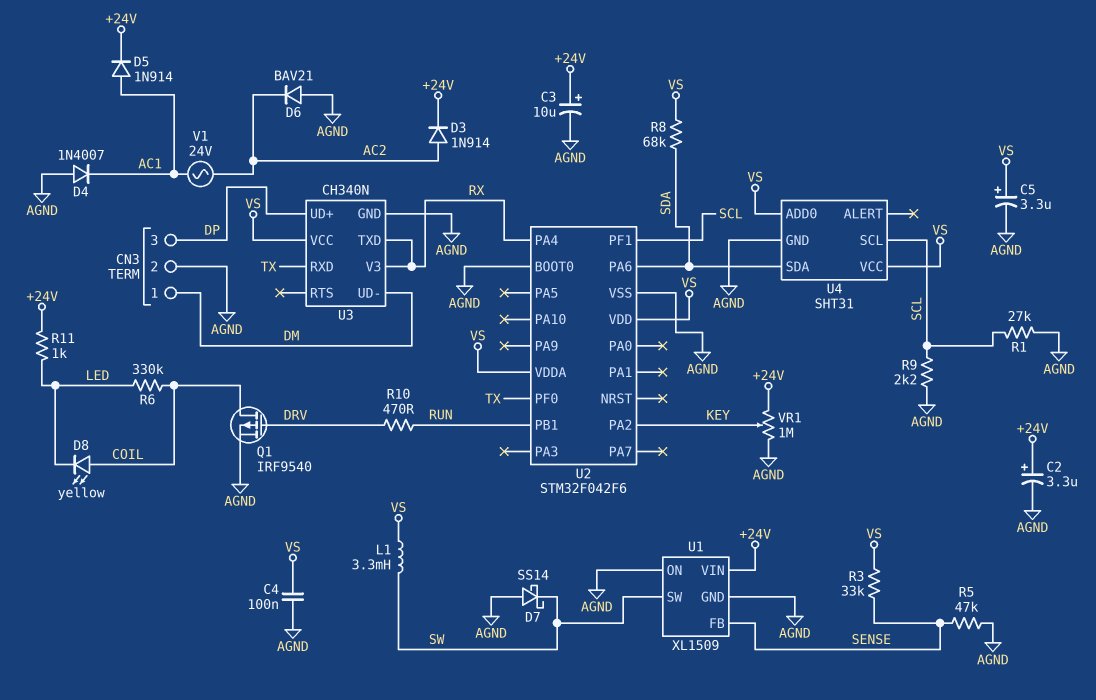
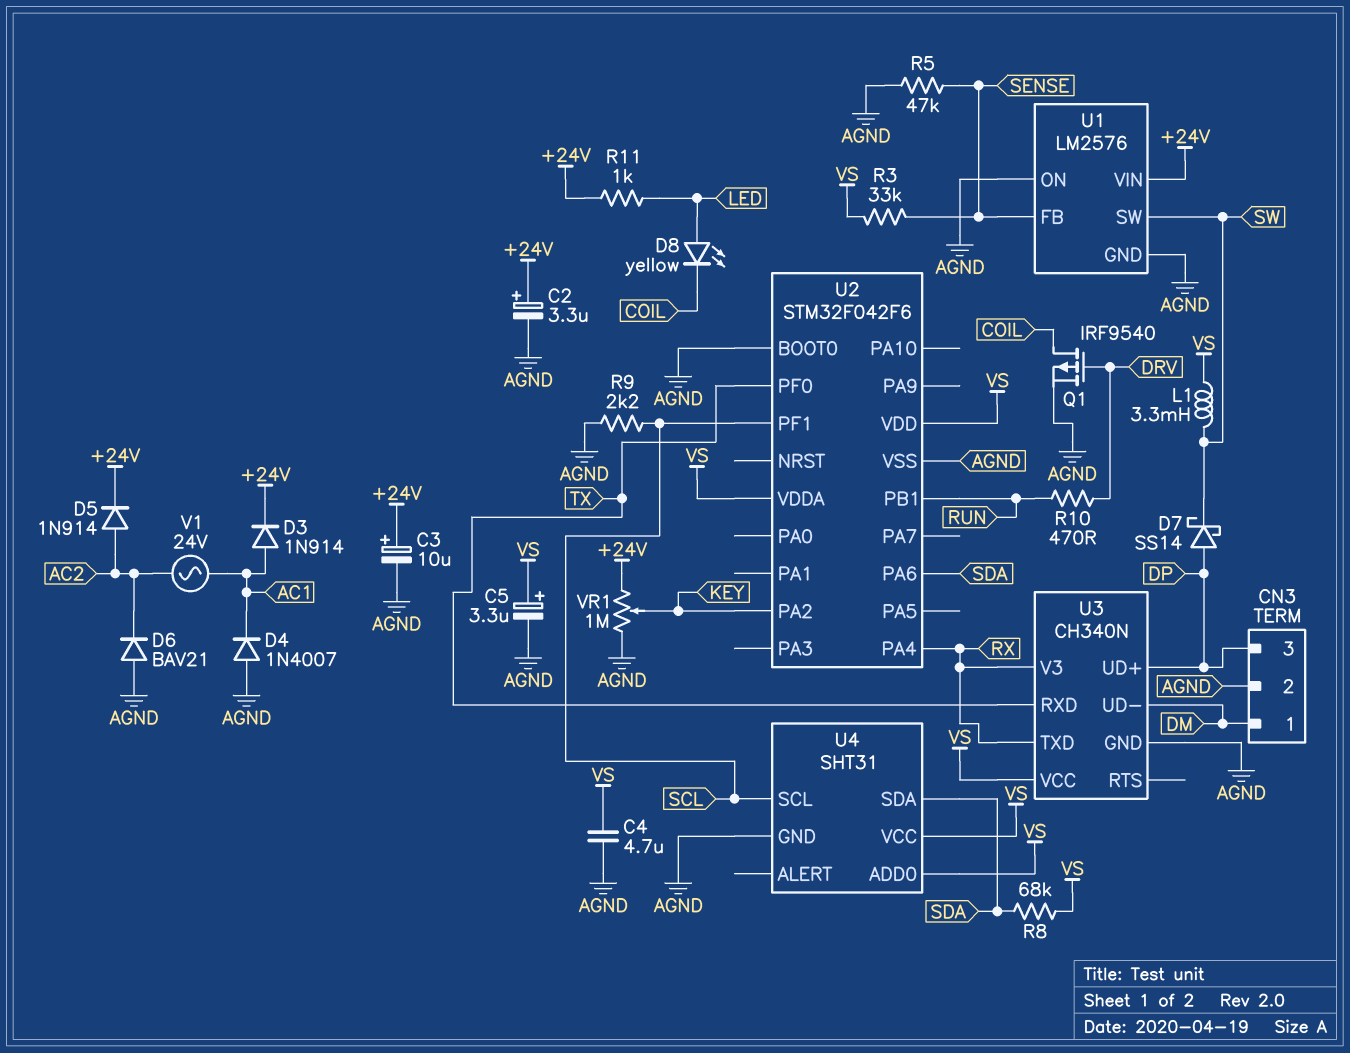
C4: 100nF (AGND, VS) -> 4.7uF (AGND, VS)
D3: diode 1N914 (A AC2, K +24V) -> diode 1N914 (A AC1, K +24V)
D5: diode 1N914 (A AC1, K +24V) -> diode 1N914 (A AC2, K +24V)
D7: schottky SS14 (A AGND, K SW) -> schottky SS14 (A DP, K SW)
D8: LED yellow (A COIL, K LED) -> LED yellow (A LED, K COIL)
R1: 27k (AGND, SCL) -> none
R6: 330k (COIL, LED) -> none
U1: XL1509 -> LM2576

